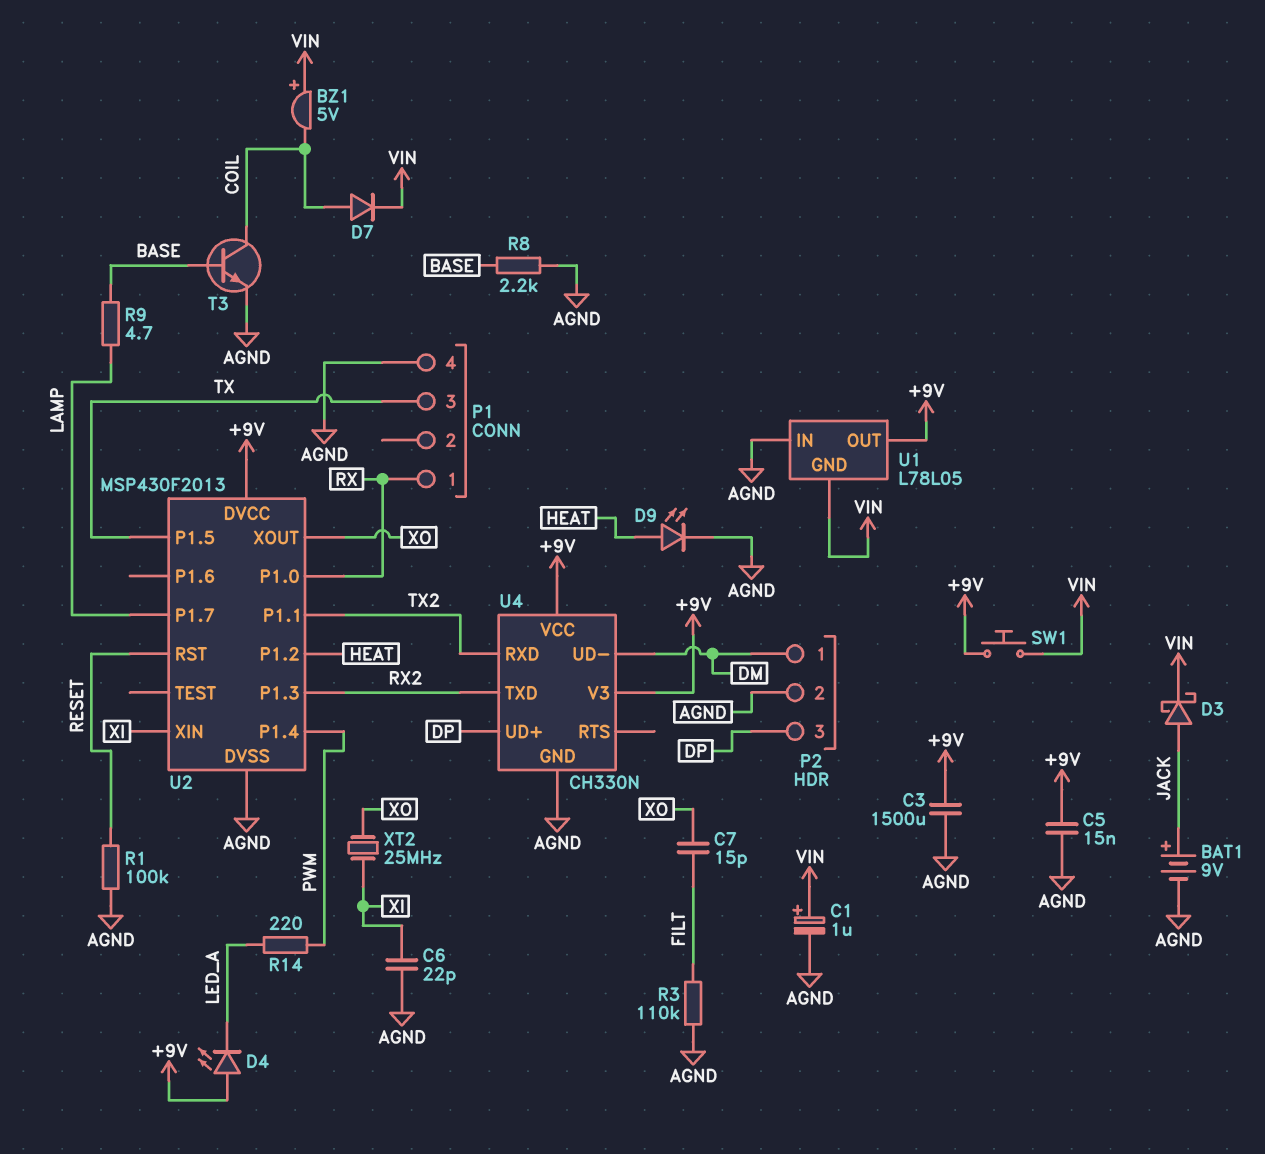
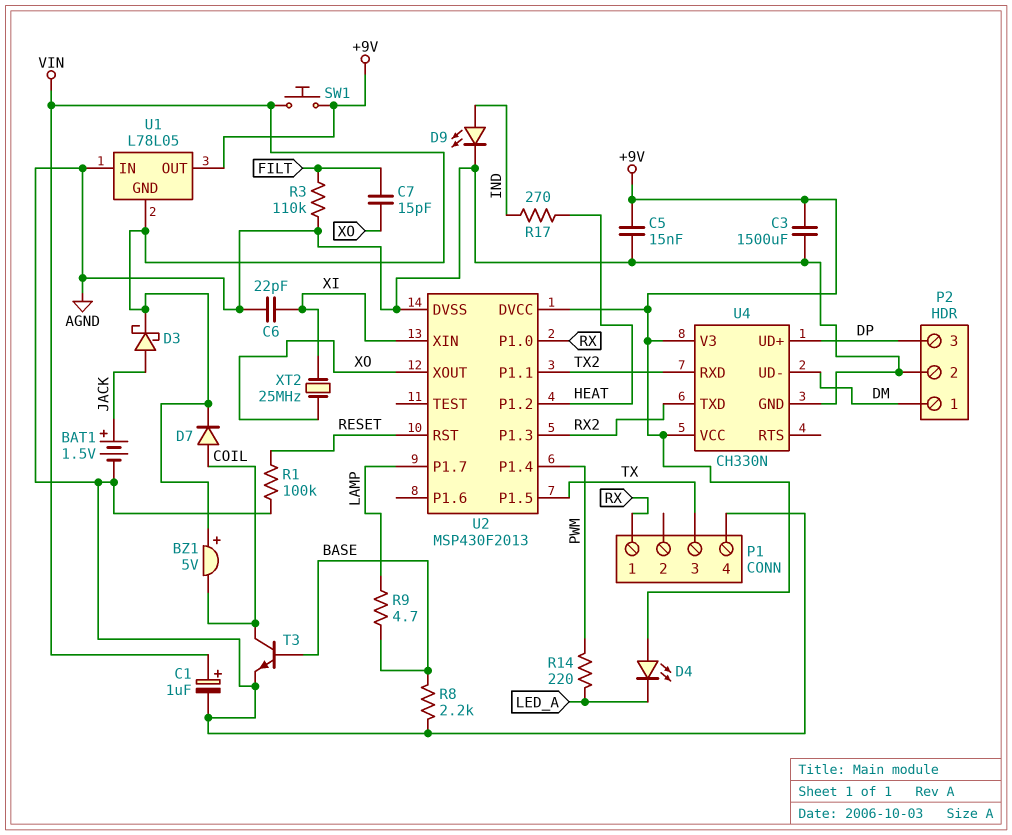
BAT1: 9V (plus JACK, minus AGND) -> 1.5V (plus JACK, minus AGND)
D9: LED (A HEAT, K AGND) -> LED (A IND, K AGND)
R17: none -> 270 (HEAT, IND)

